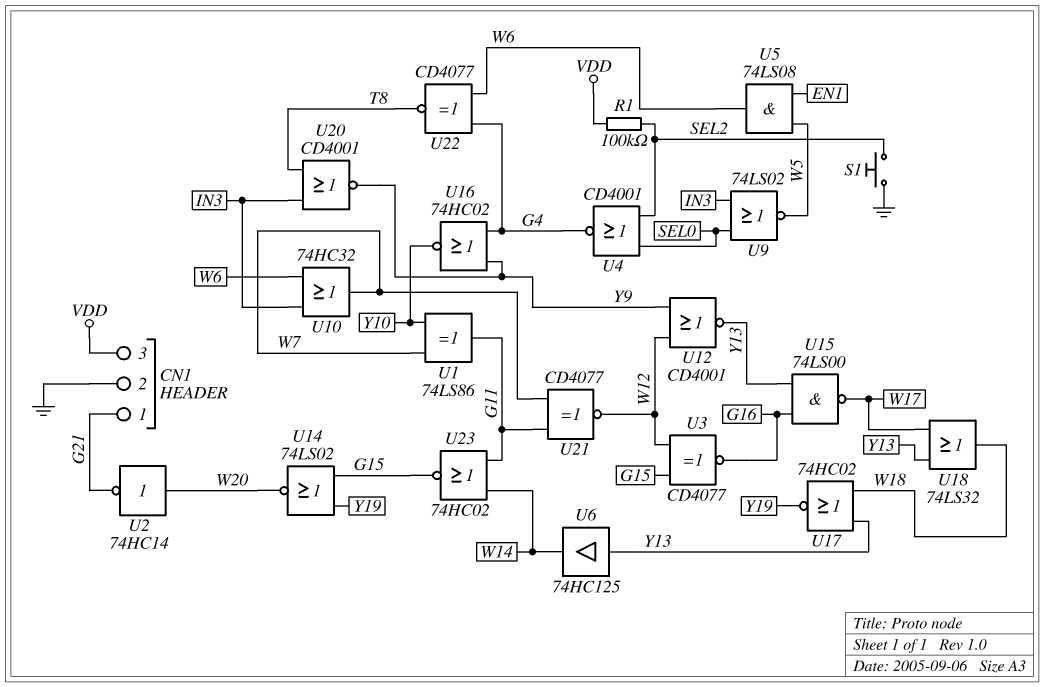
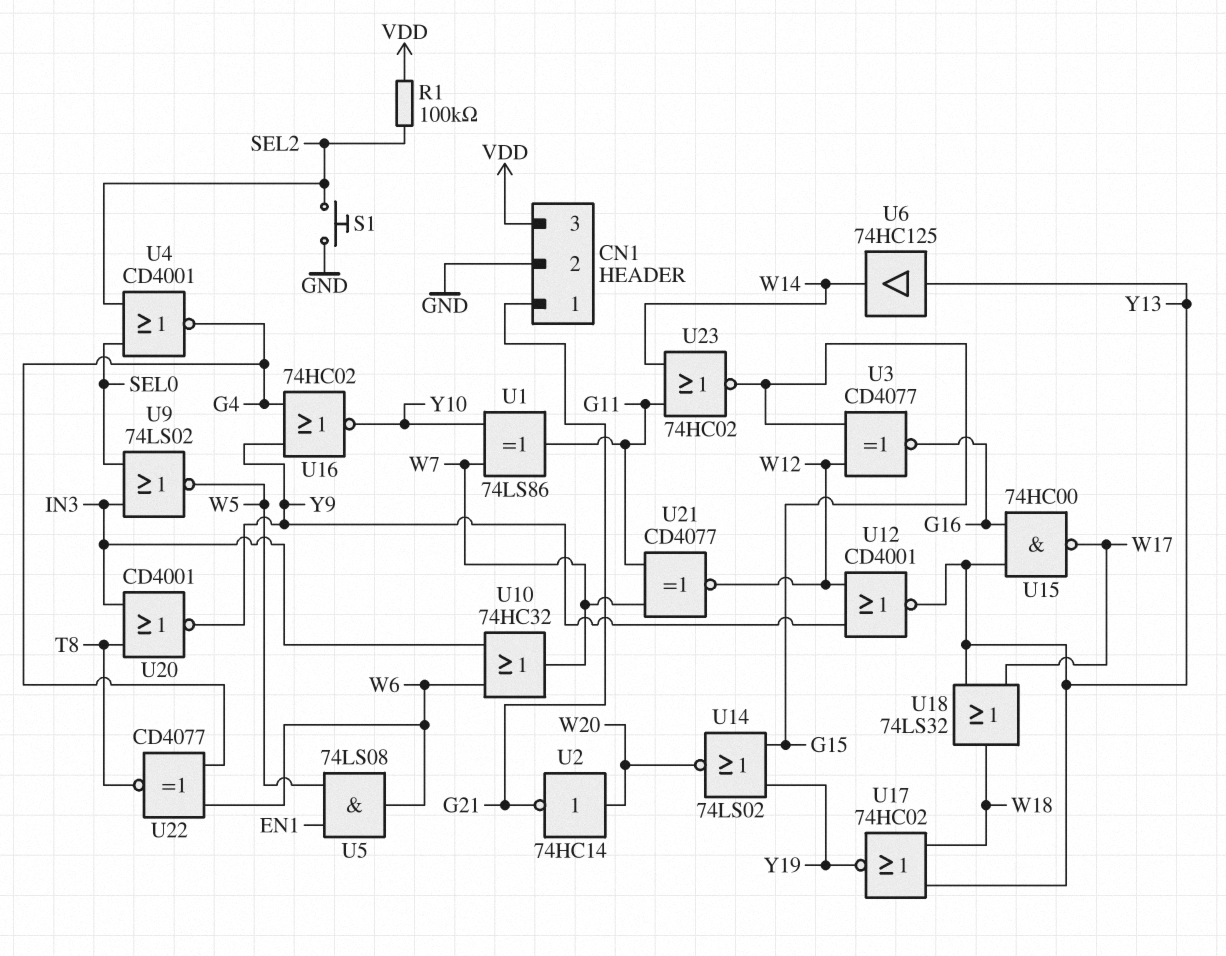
U15: NAND 74LS00 (in G16, in Y13, out W17) -> NAND 74HC00 (in G16, in Y13, out W17)

